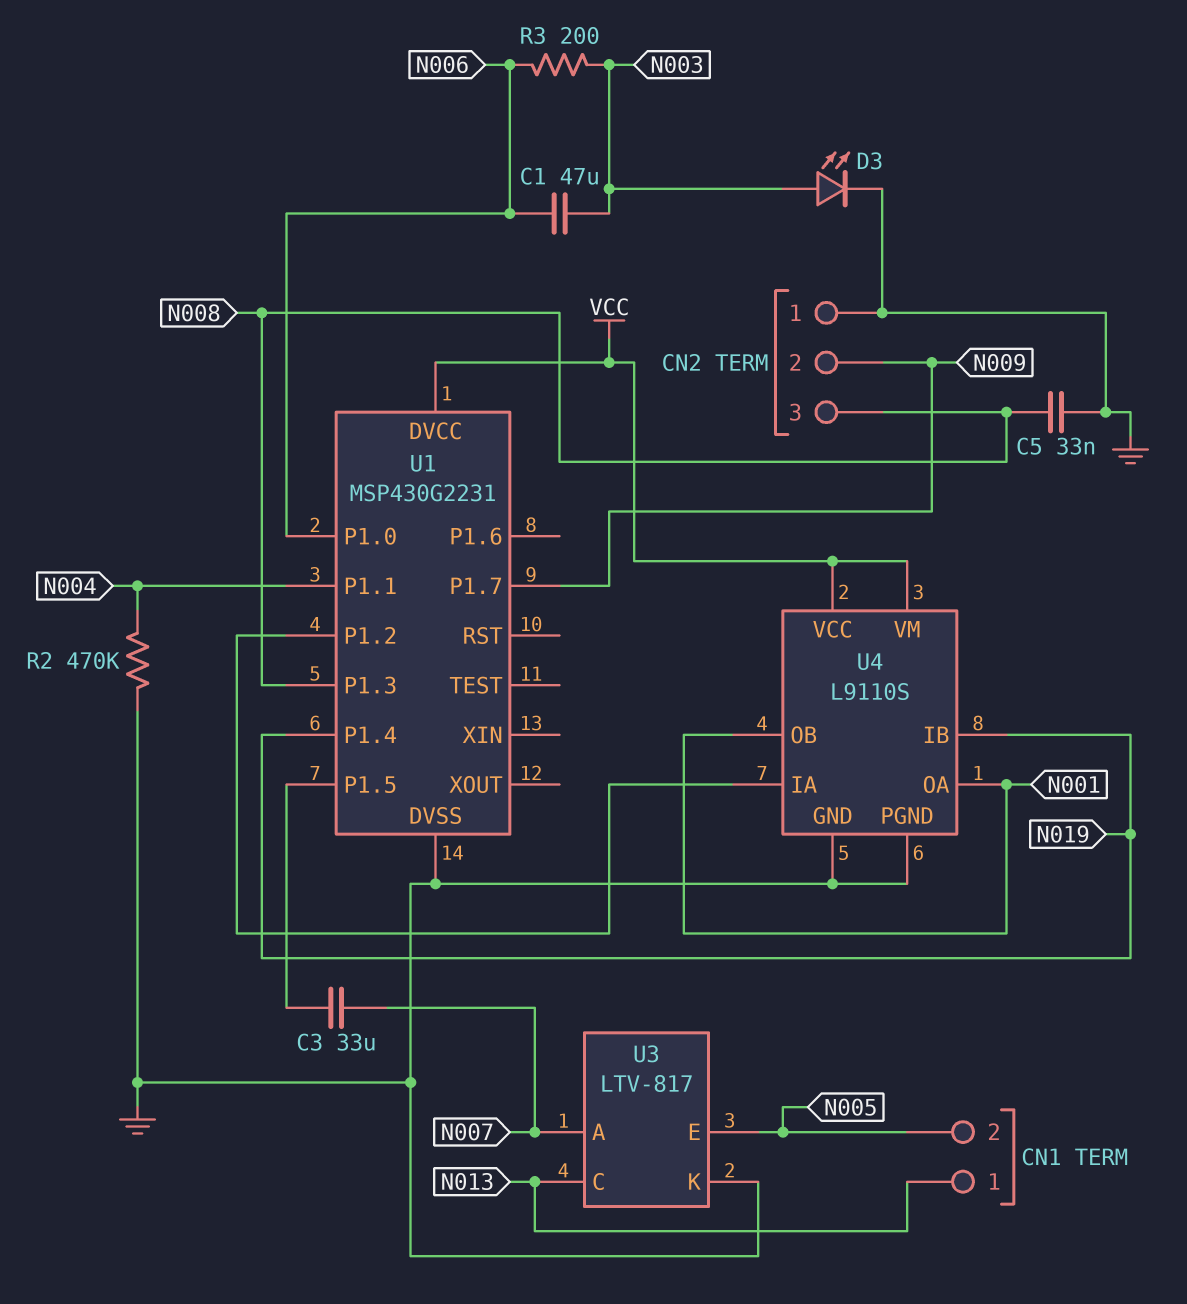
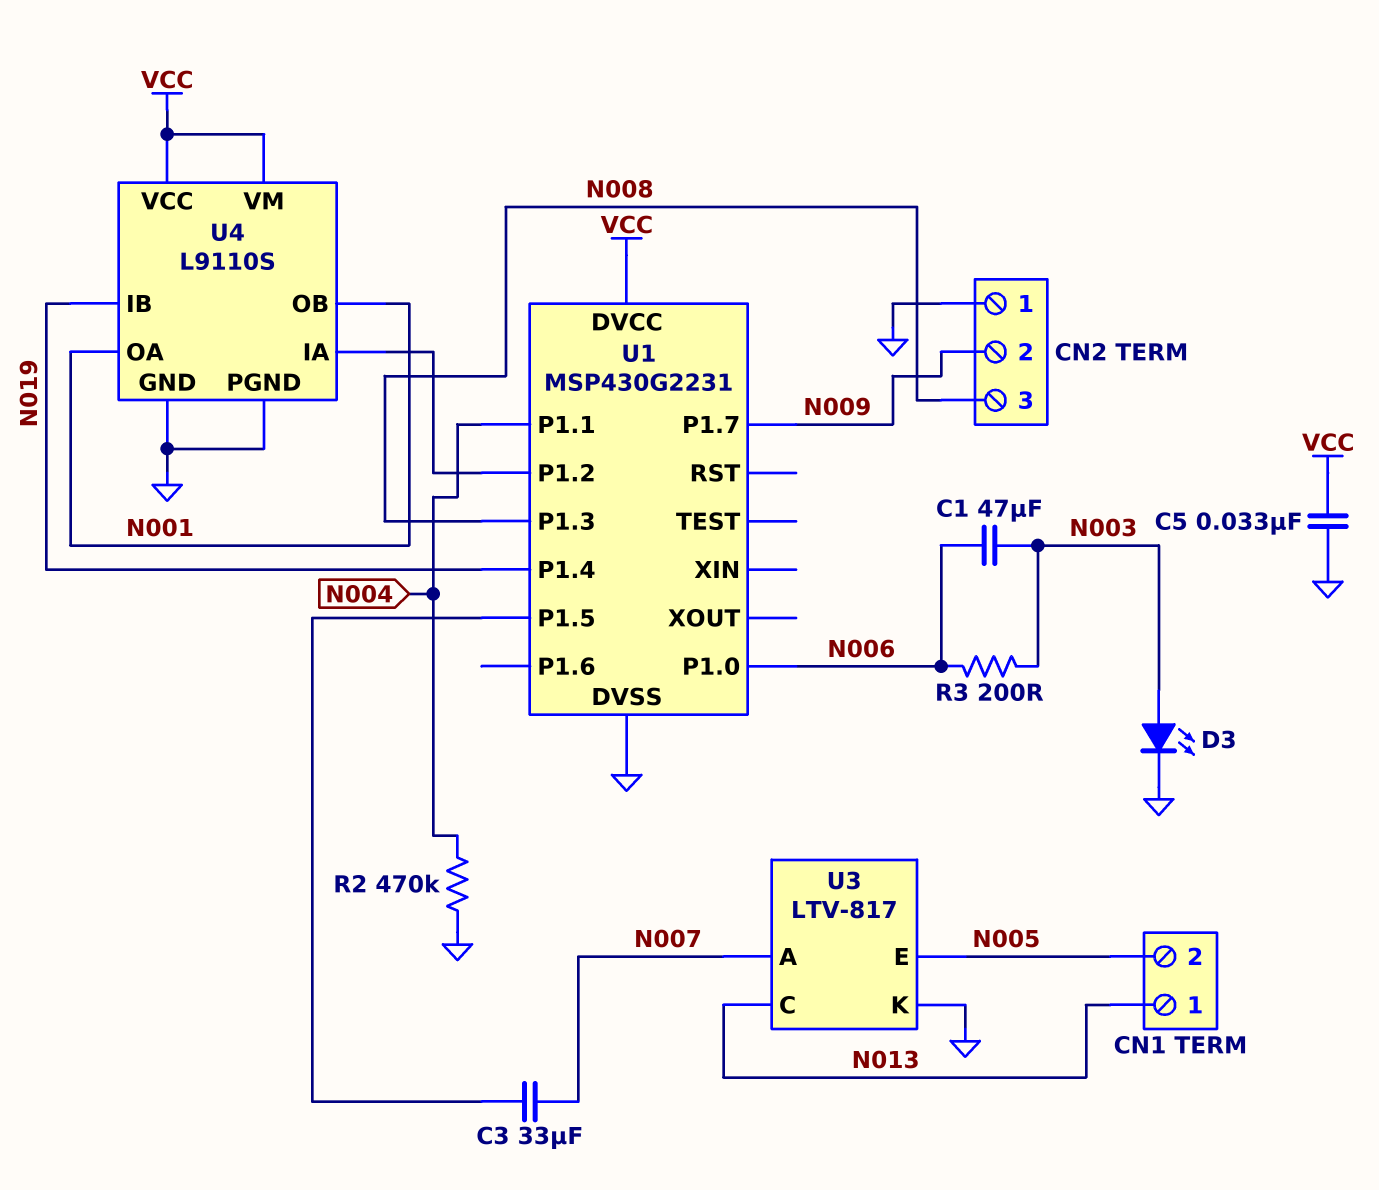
C5: 33nF (GND, N008) -> 33nF (GND, VCC)

